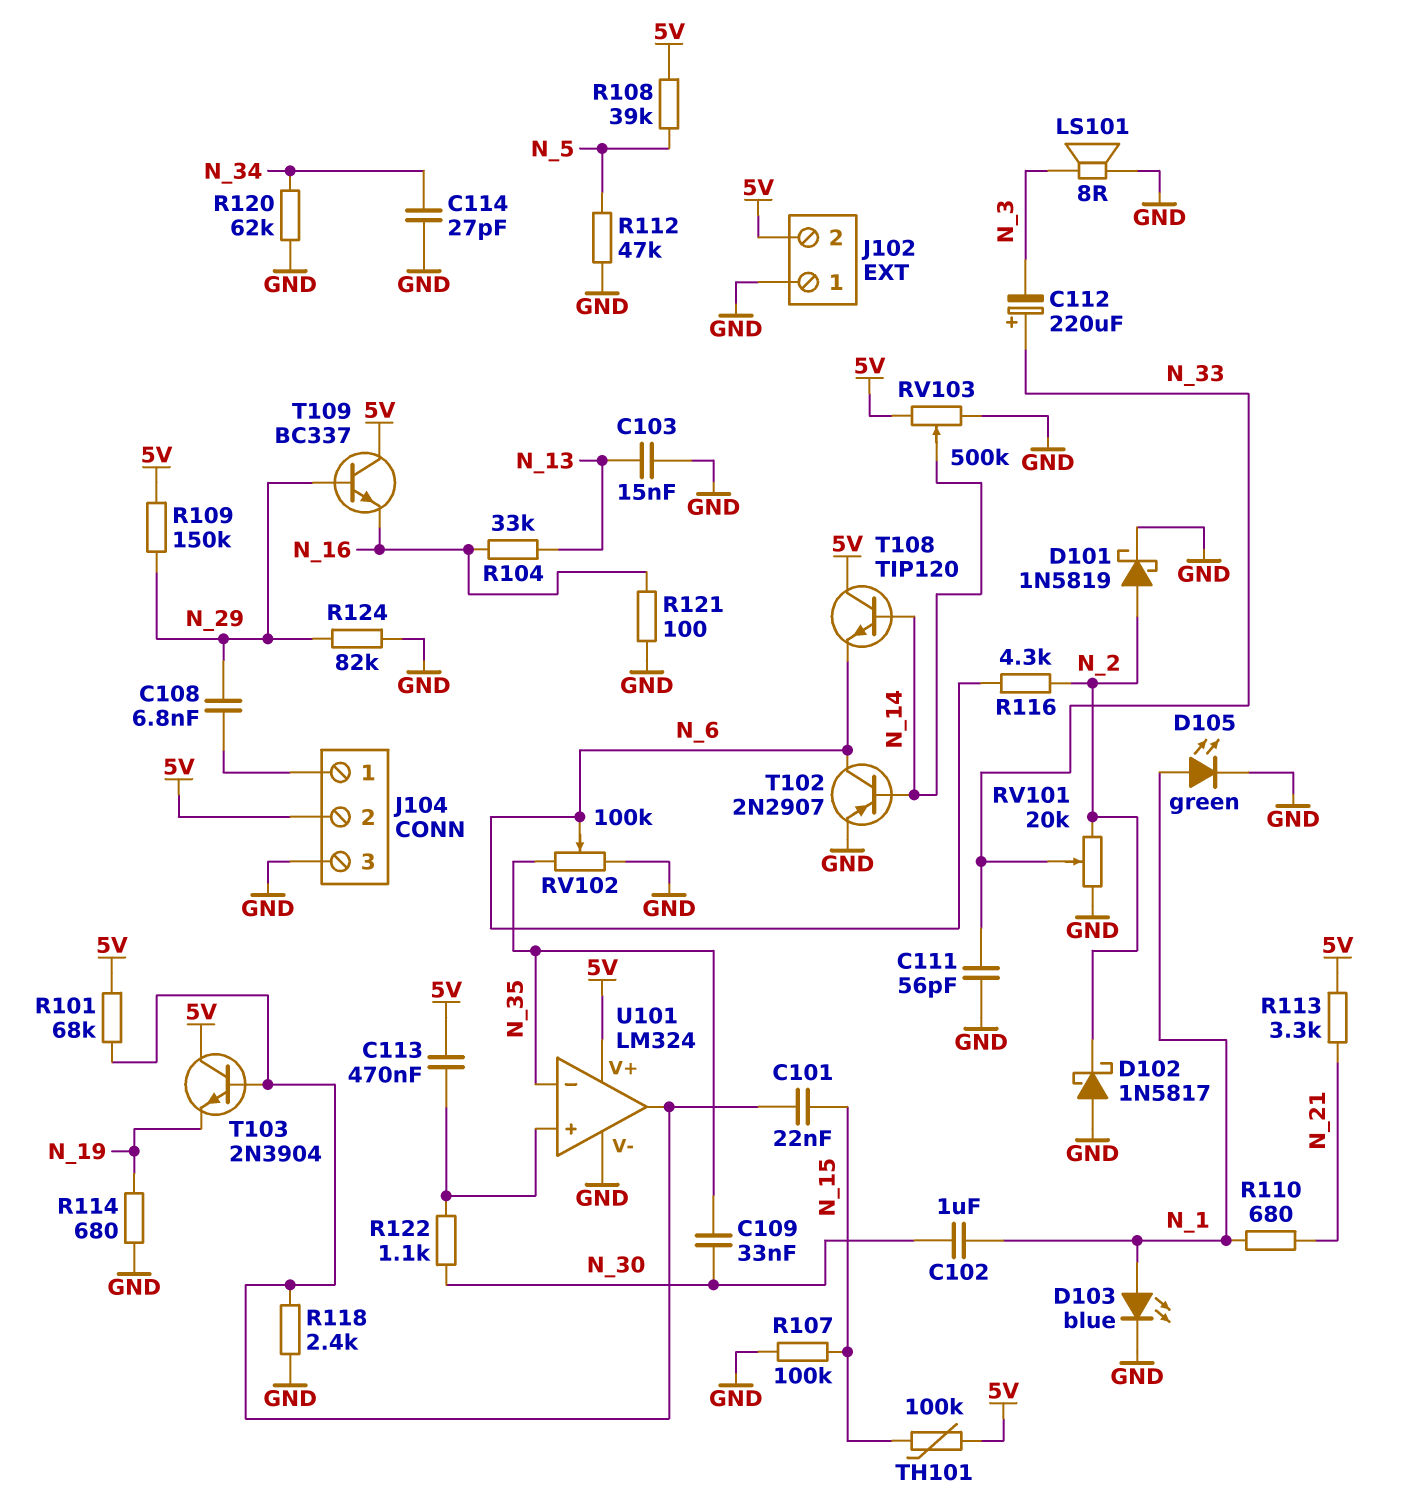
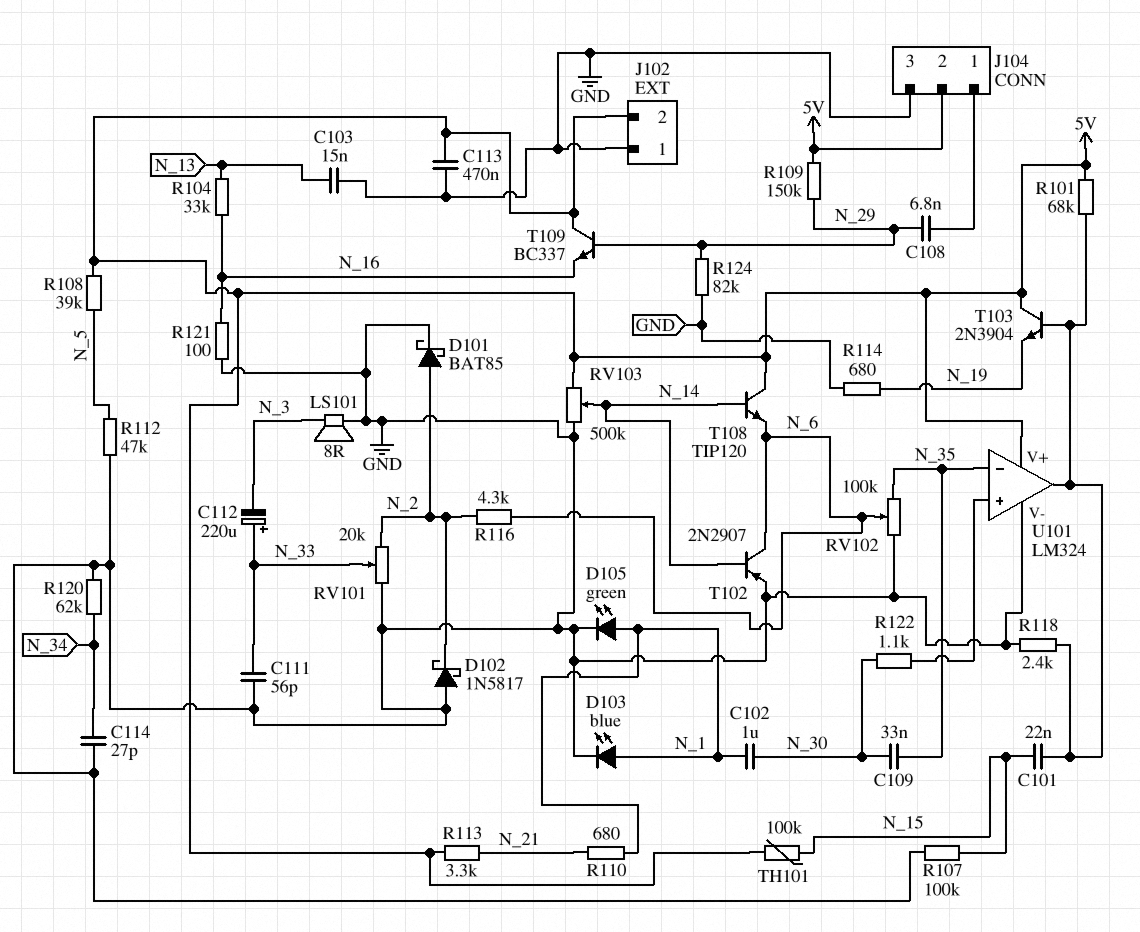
C113: 470nF (5V, U101/in+) -> 470nF (5V, GND)
D101: schottky 1N5819 (A N_2, K GND) -> schottky BAT85 (A N_2, K GND)

